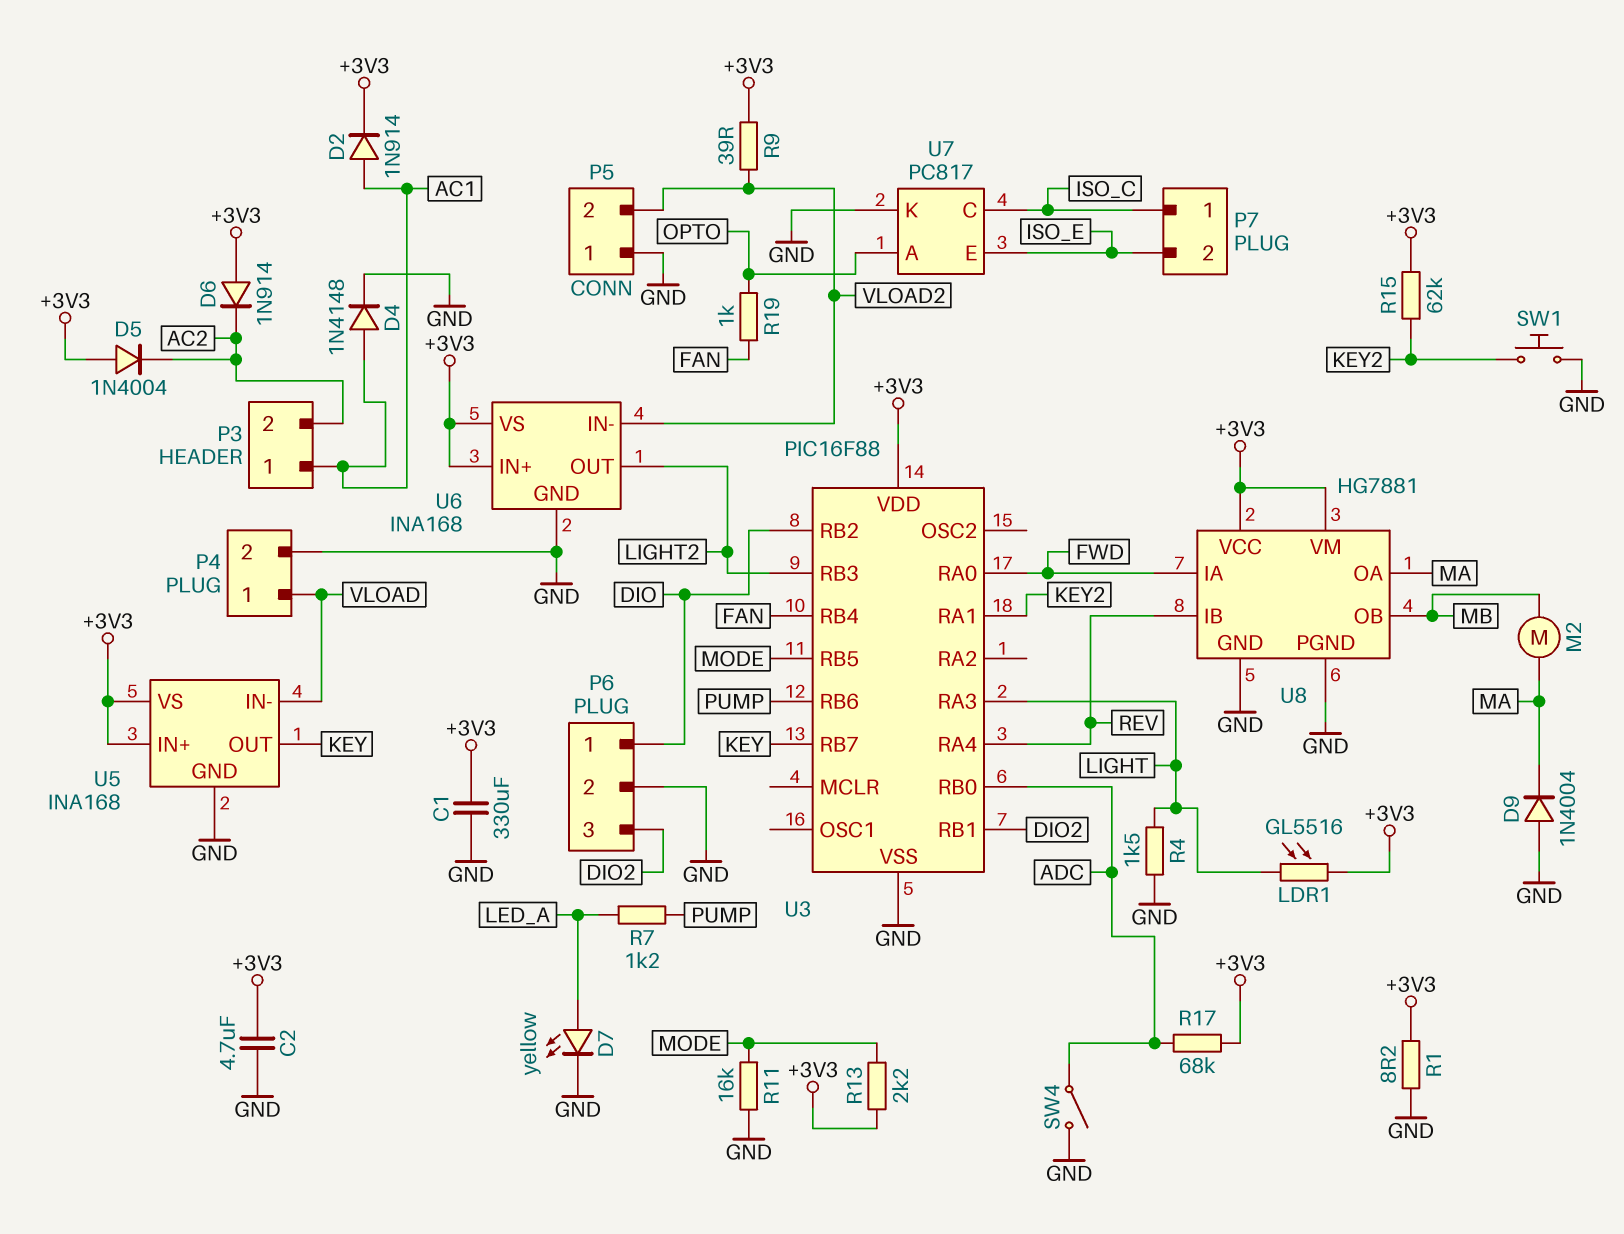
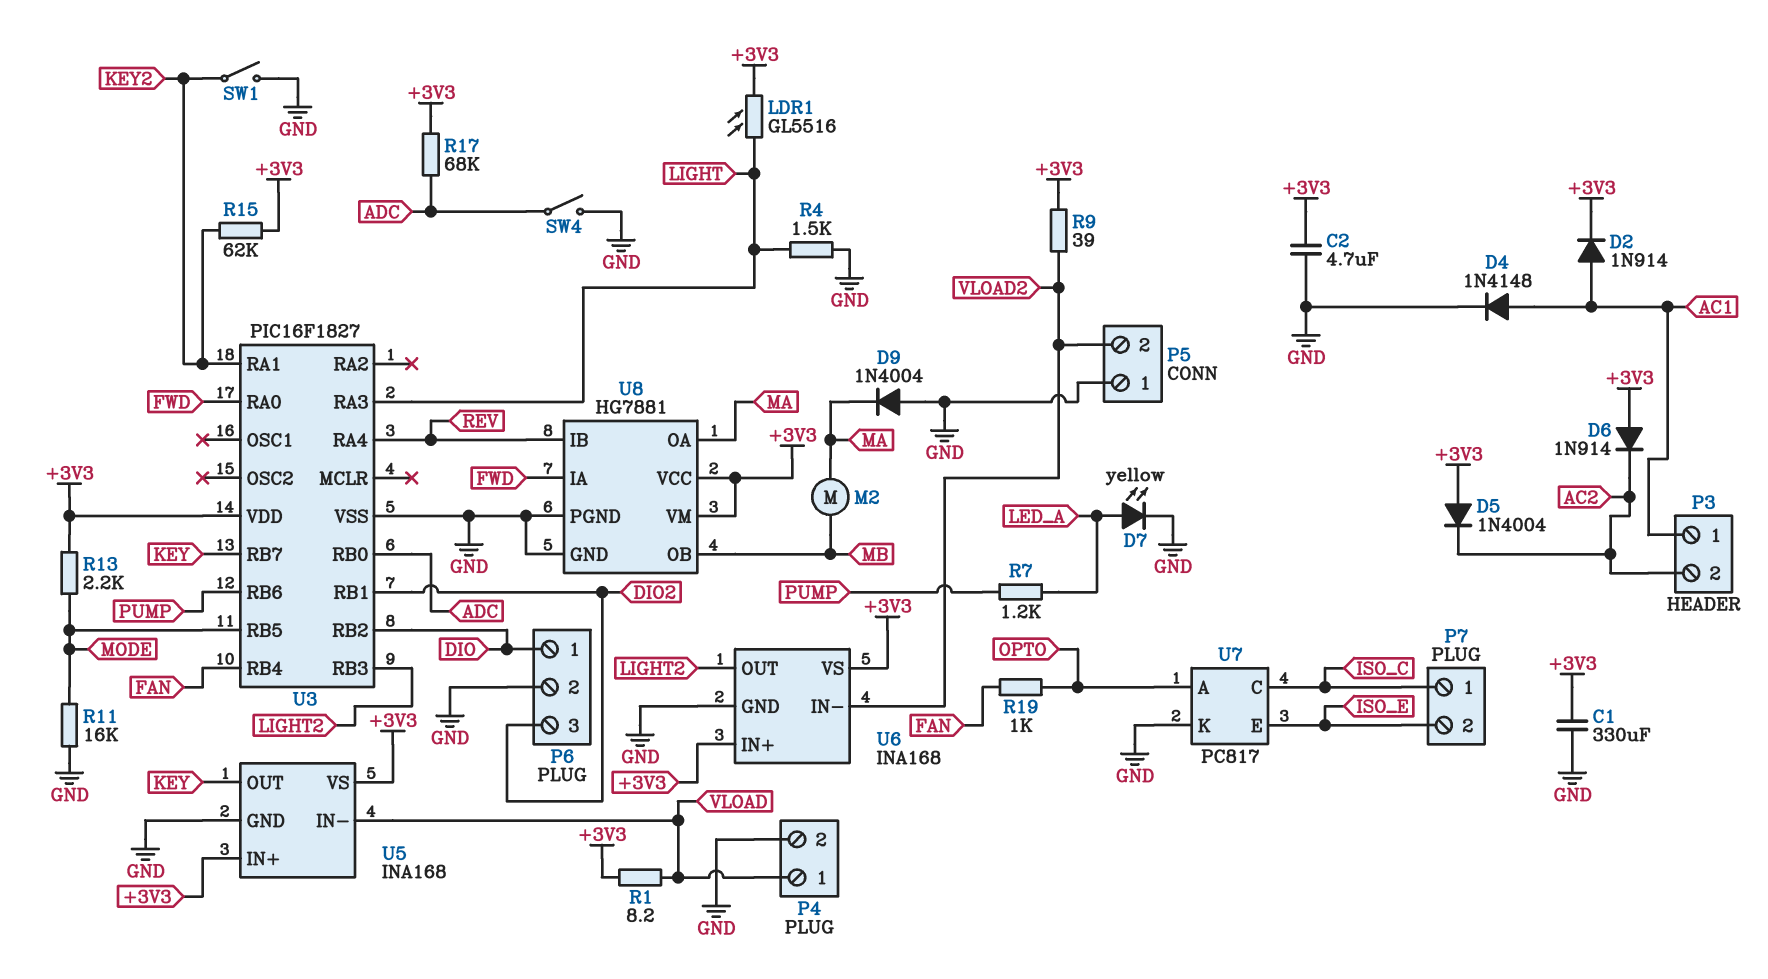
R1: 8.2 (+3V3, GND) -> 8.2 (+3V3, VLOAD)
SW1: button (GND, KEY2) -> switch (GND, KEY2)
U3: PIC16F88 -> PIC16F1827

